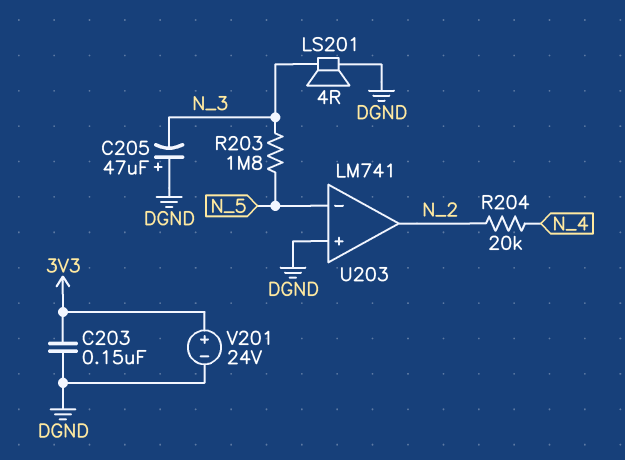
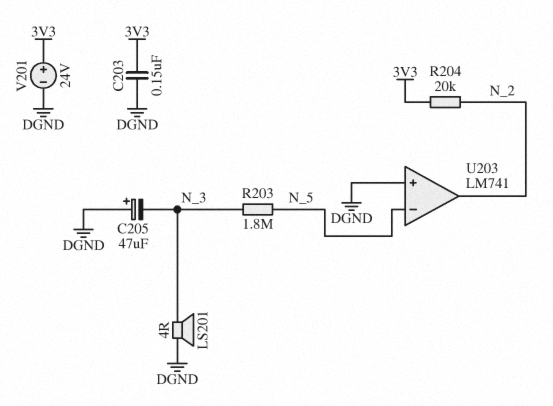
R204: 20k (N_2, N_4) -> 20k (3V3, N_2)

